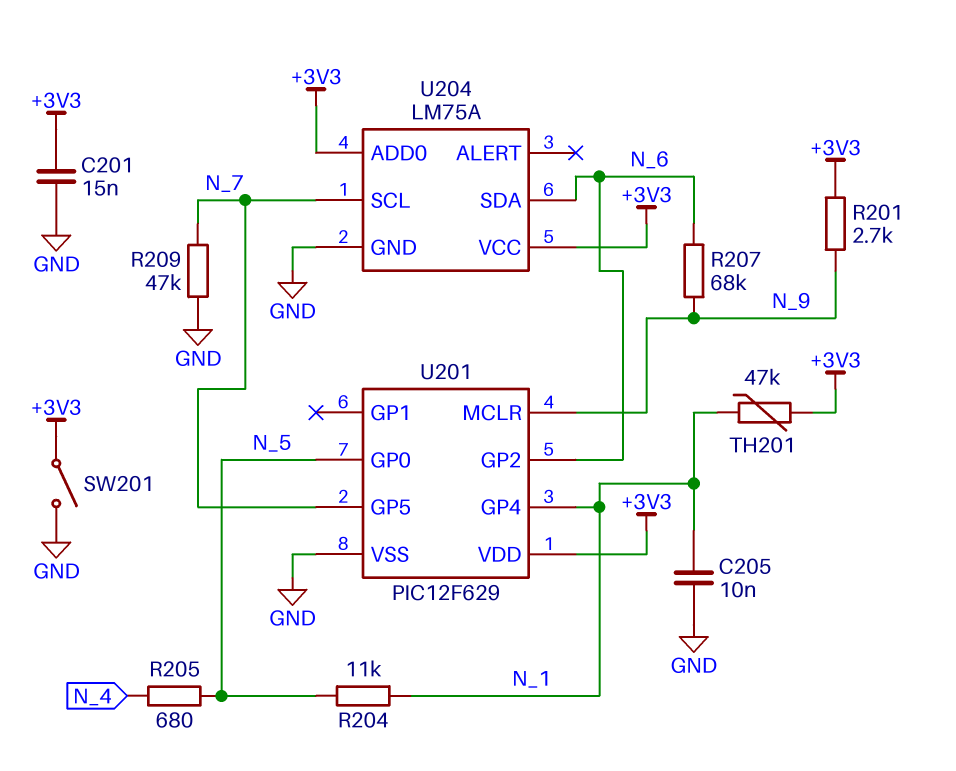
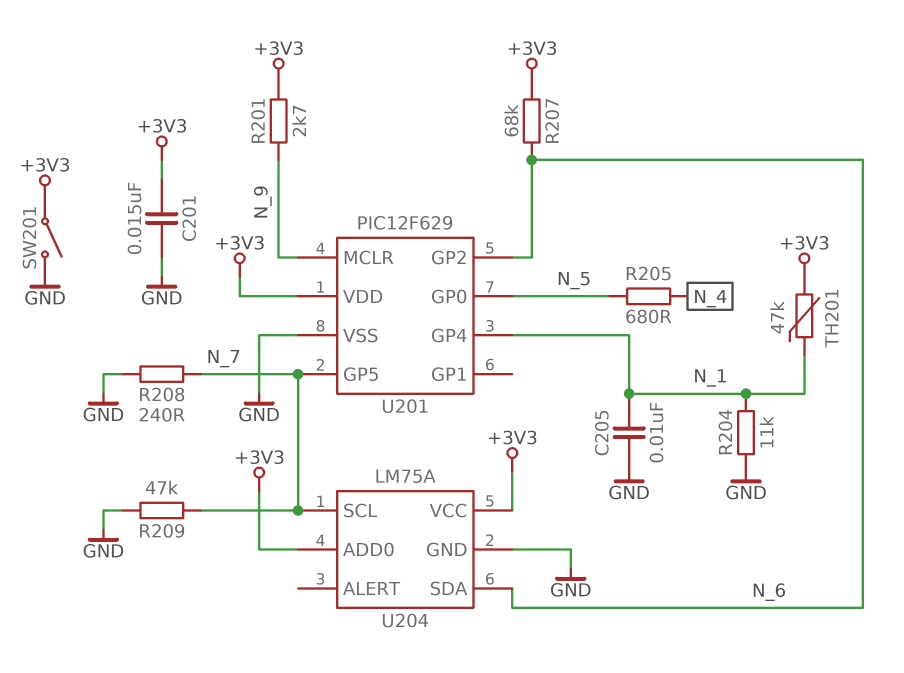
R204: 11k (N_1, N_5) -> 11k (GND, N_1)
R207: 68k (N_6, N_9) -> 68k (+3V3, N_6)
R208: none -> 240 (GND, N_7)

